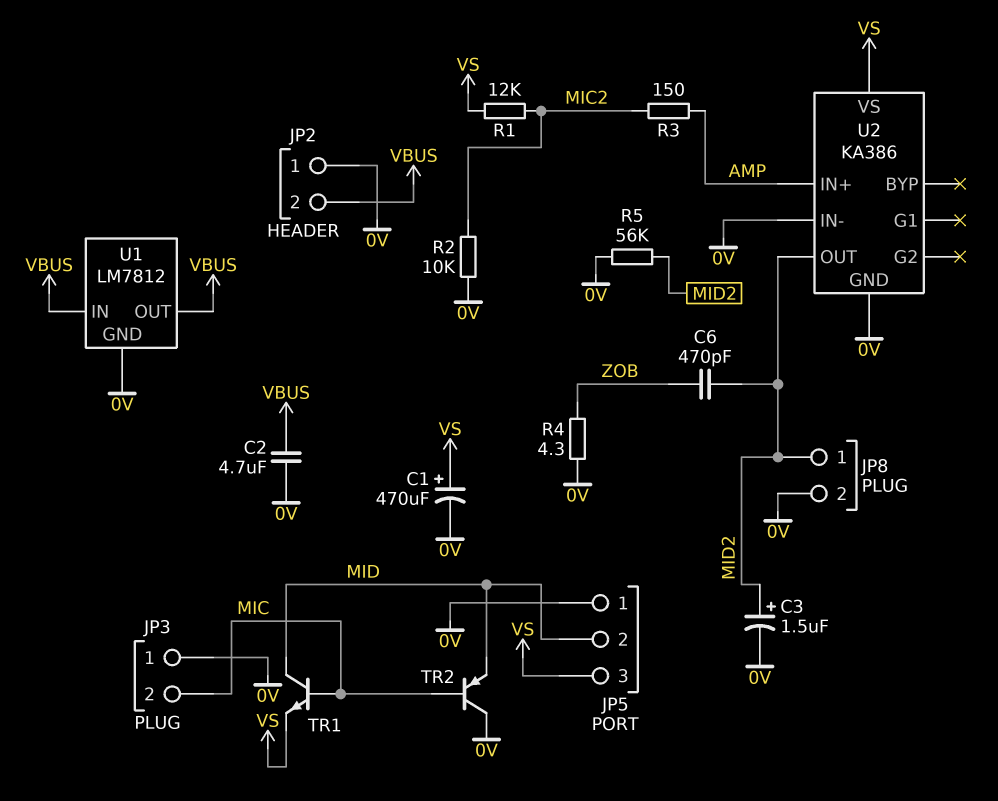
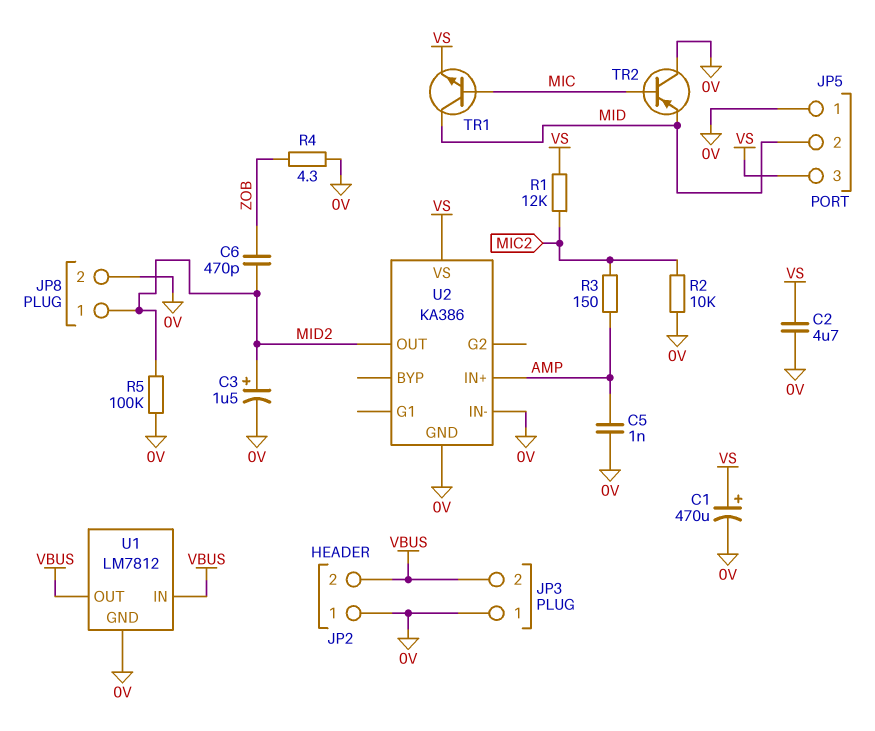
C2: 4.7uF (0V, VBUS) -> 4.7uF (0V, VS)
C5: none -> 1nF (0V, AMP)
JP3 pin 2: MIC -> VBUS
R5: 56k (0V, MID2) -> 100k (0V, MID2)

